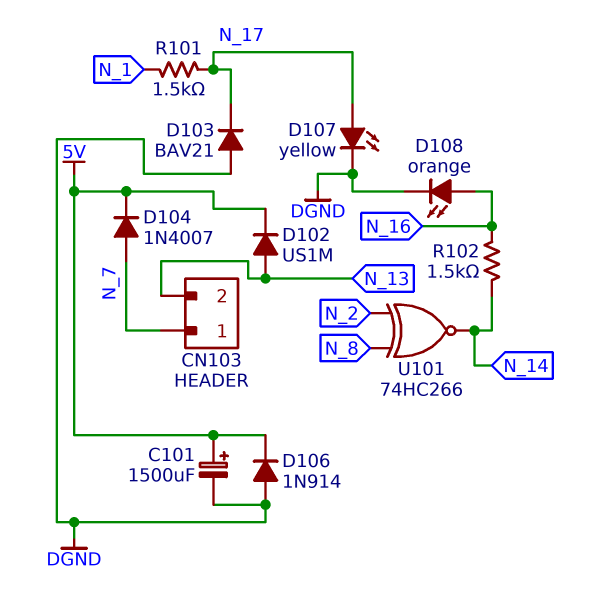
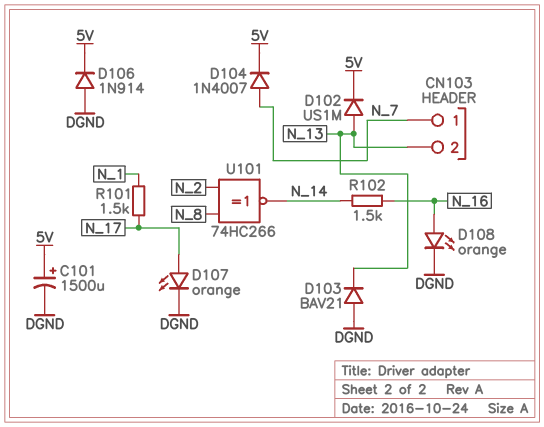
D103: diode BAV21 (A DGND, K N_17) -> diode BAV21 (A DGND, K N_13)
D107: LED yellow (A N_17, K DGND) -> LED orange (A N_17, K DGND)

